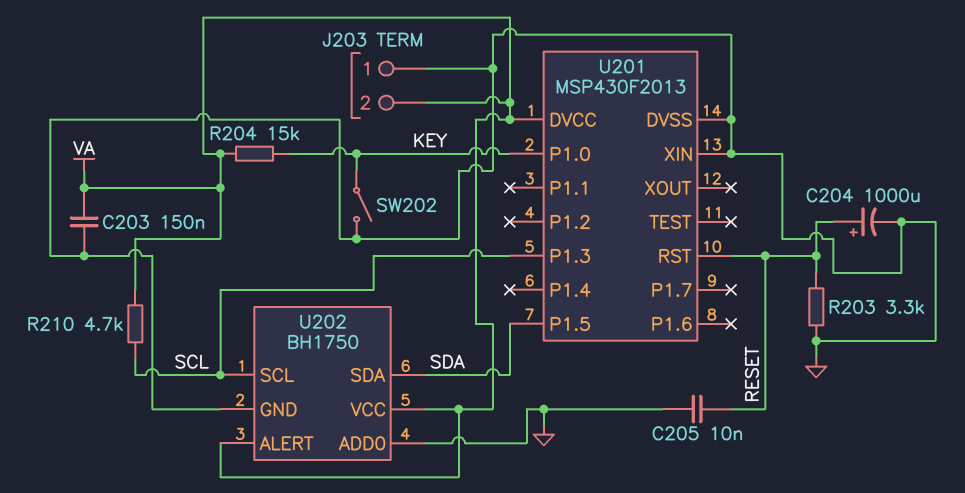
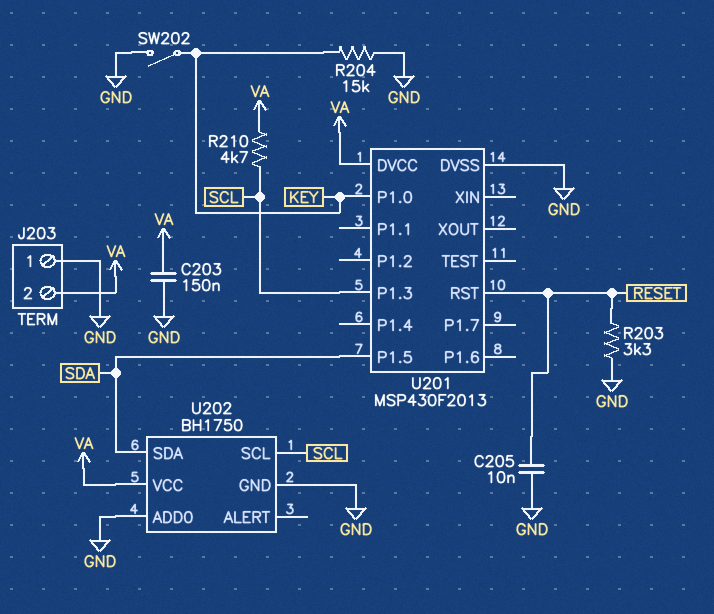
C204: 1000uF (plus RESET, minus GND) -> none
R204: 15k (KEY, VA) -> 15k (GND, KEY)
U201 pin XIN: GND -> none
U202 pin ALERT: VA -> none

